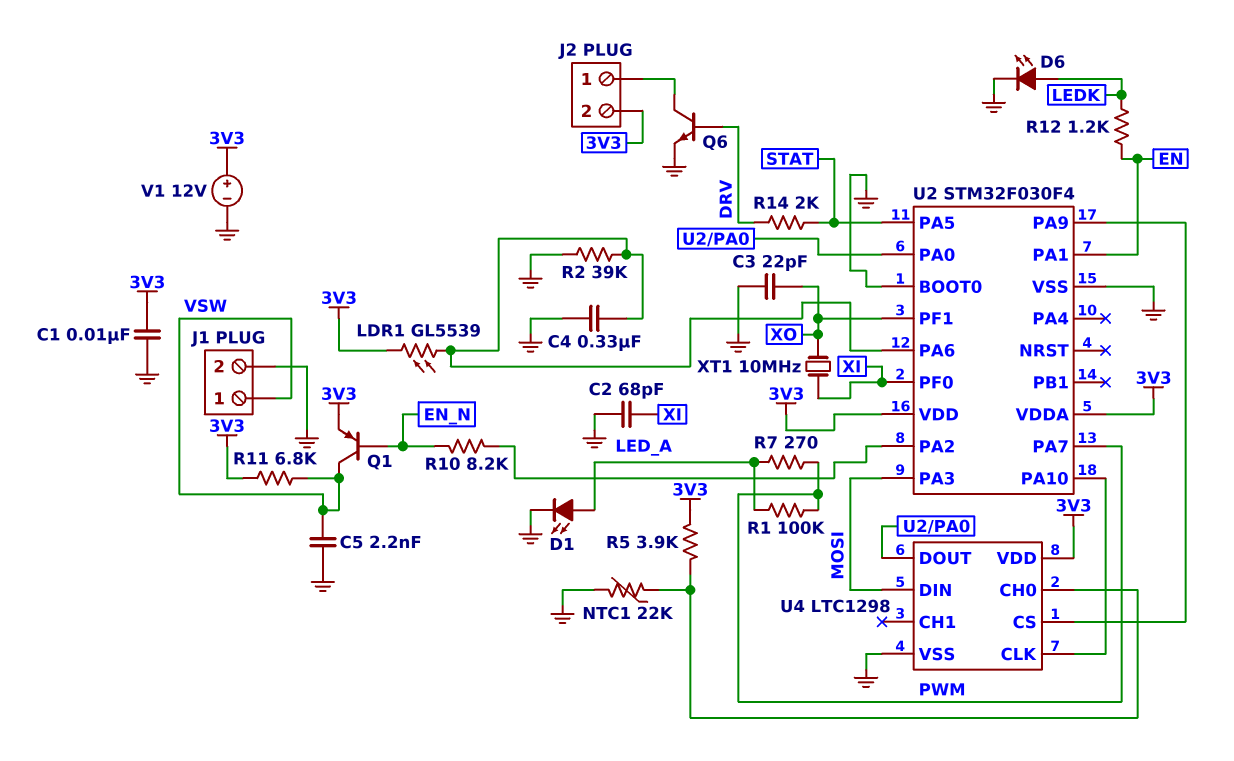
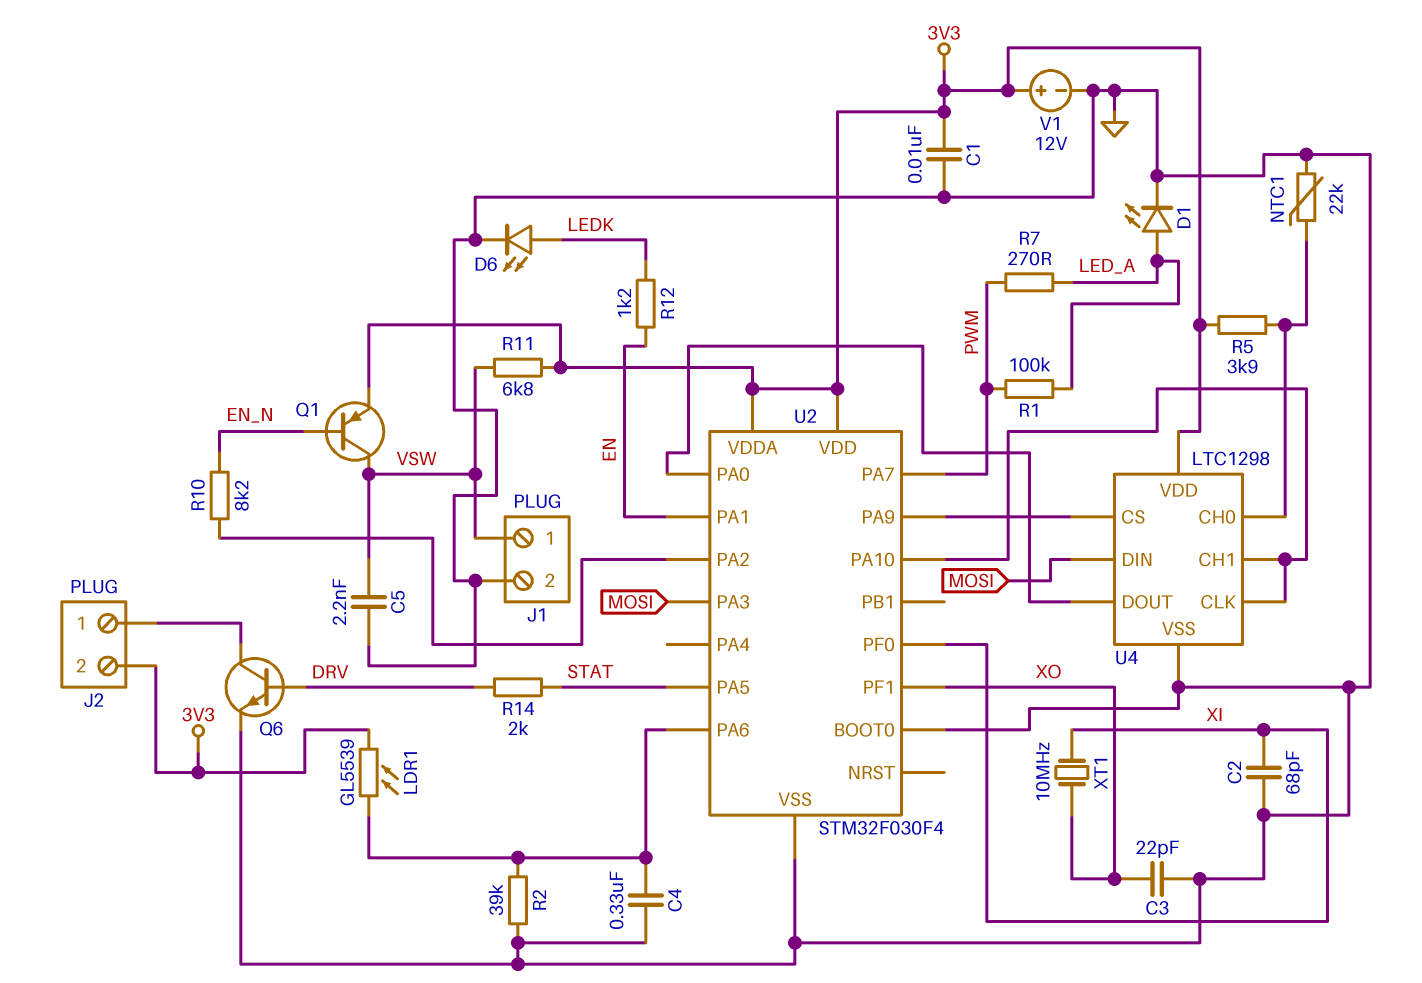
U4 pin CH1: none -> U2/PA10

